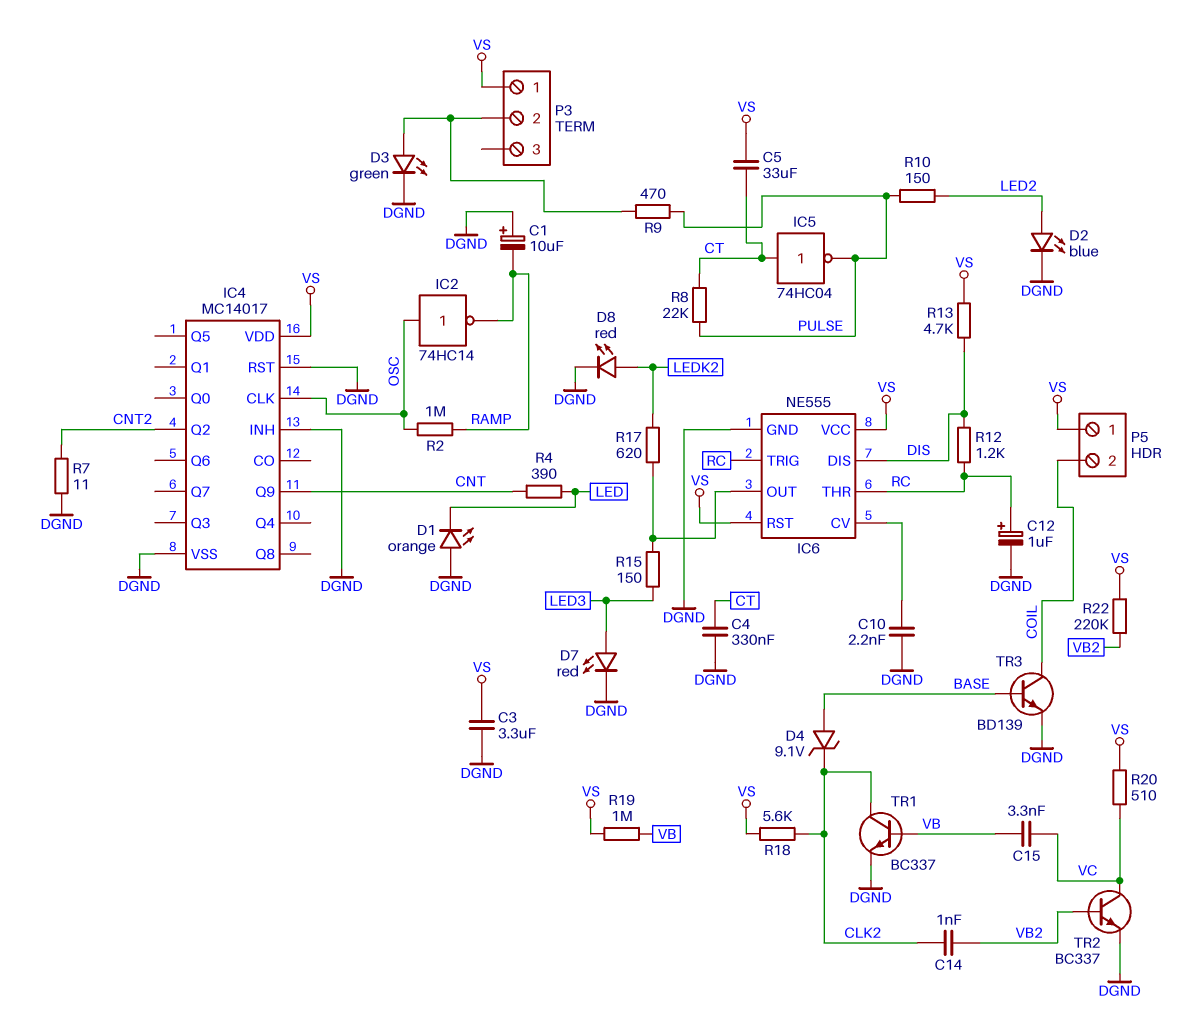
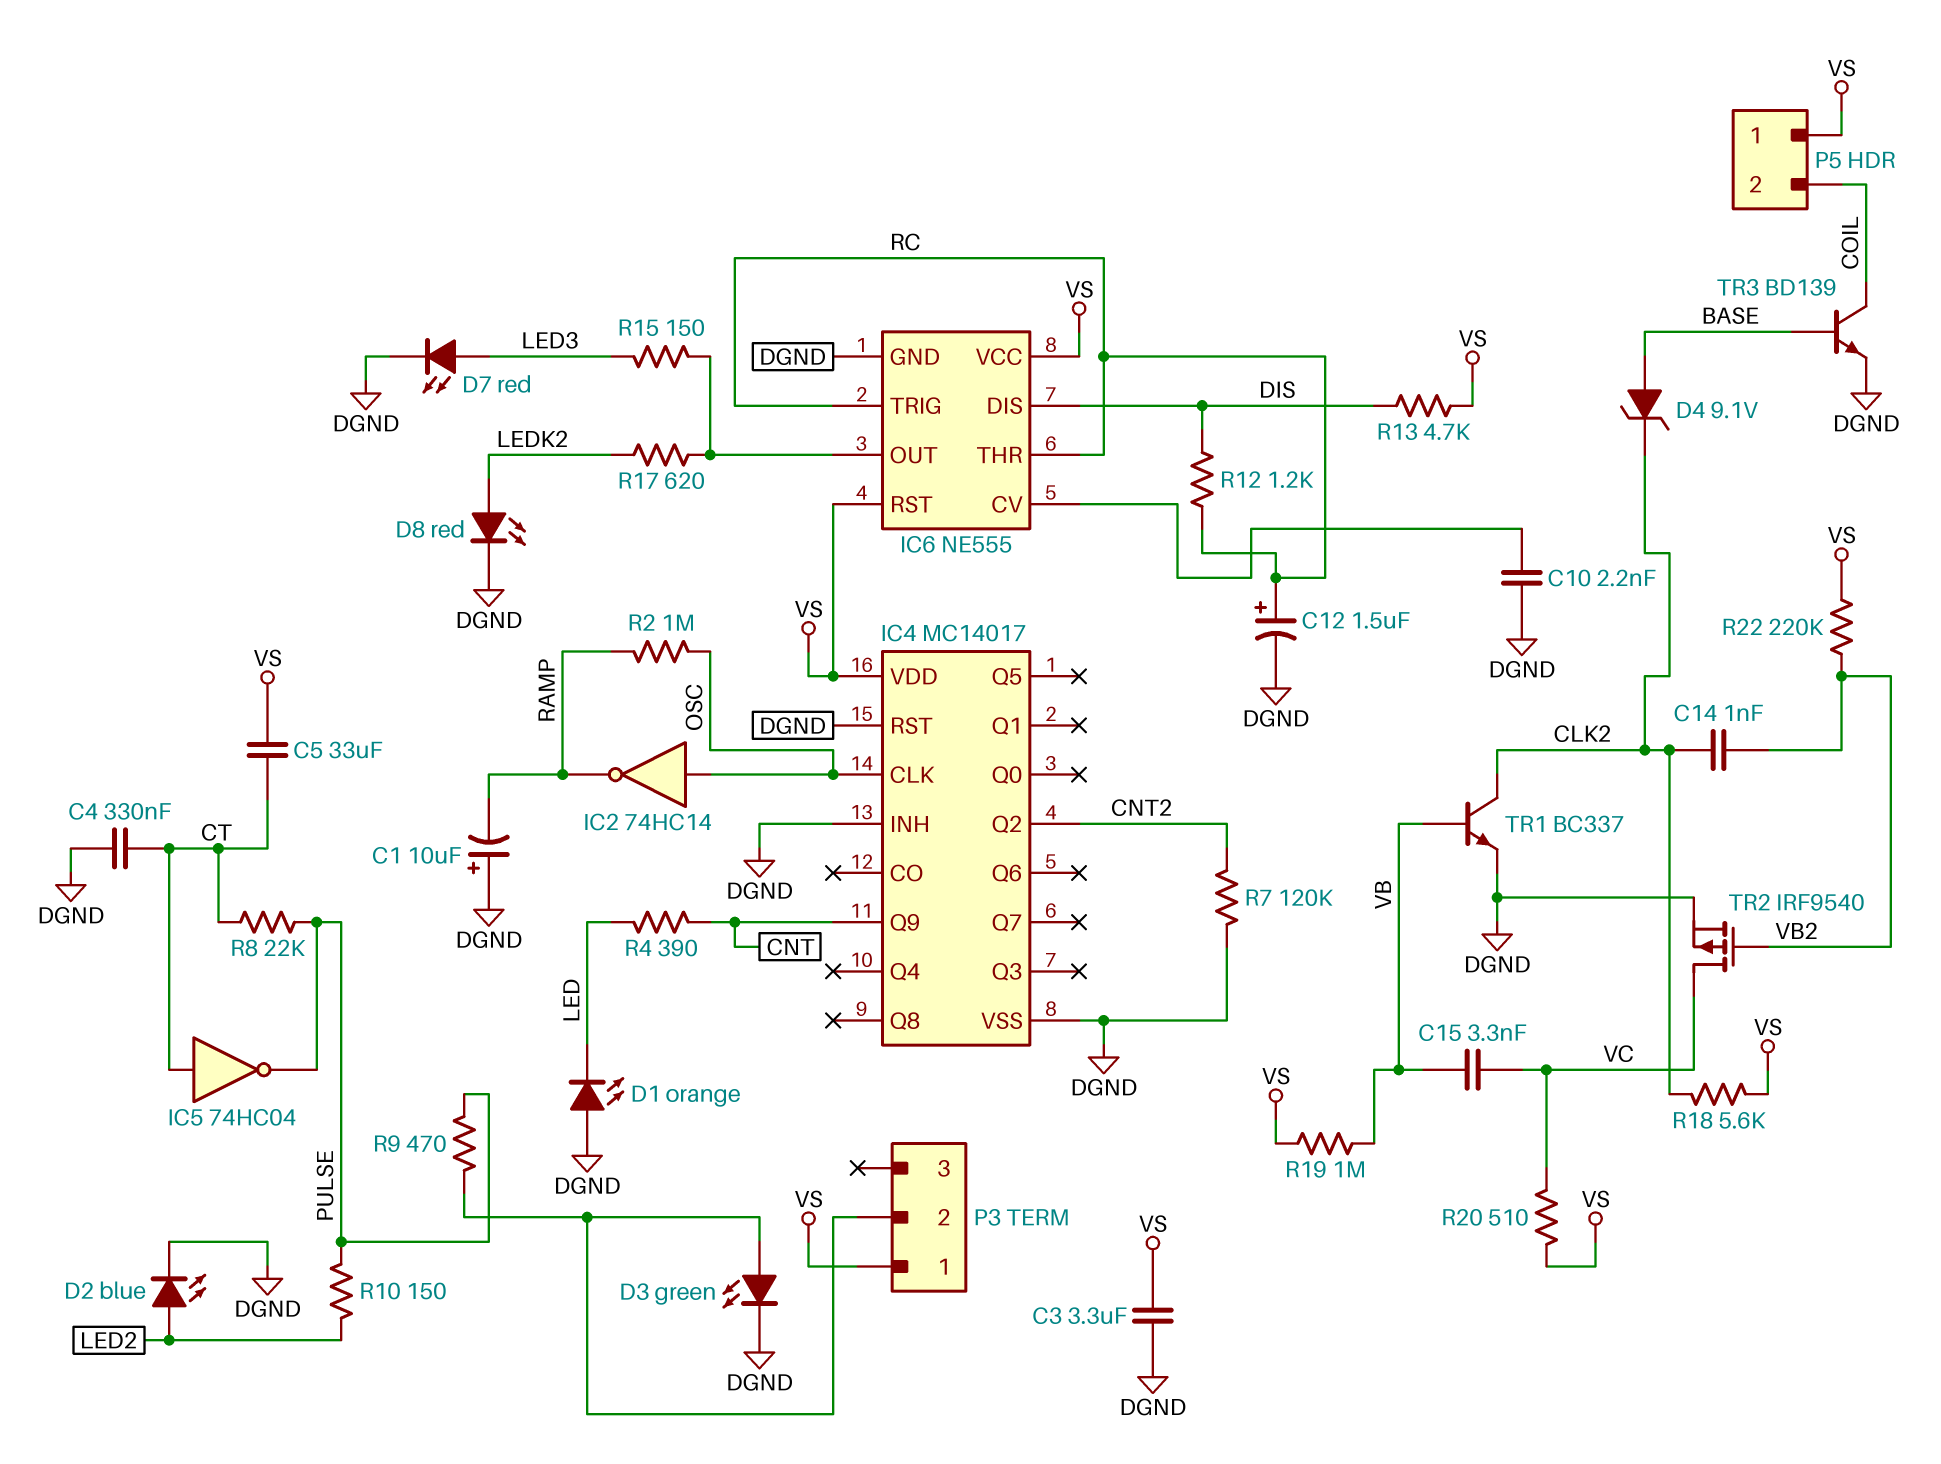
C12: 1uF (plus RC, minus DGND) -> 1.5uF (plus RC, minus DGND)
R7: 11 (CNT2, DGND) -> 120k (CNT2, DGND)
TR2: NPN BC337 (B VB2, C VC, E DGND) -> PMOS IRF9540 (G VB2, D VC, S DGND)

